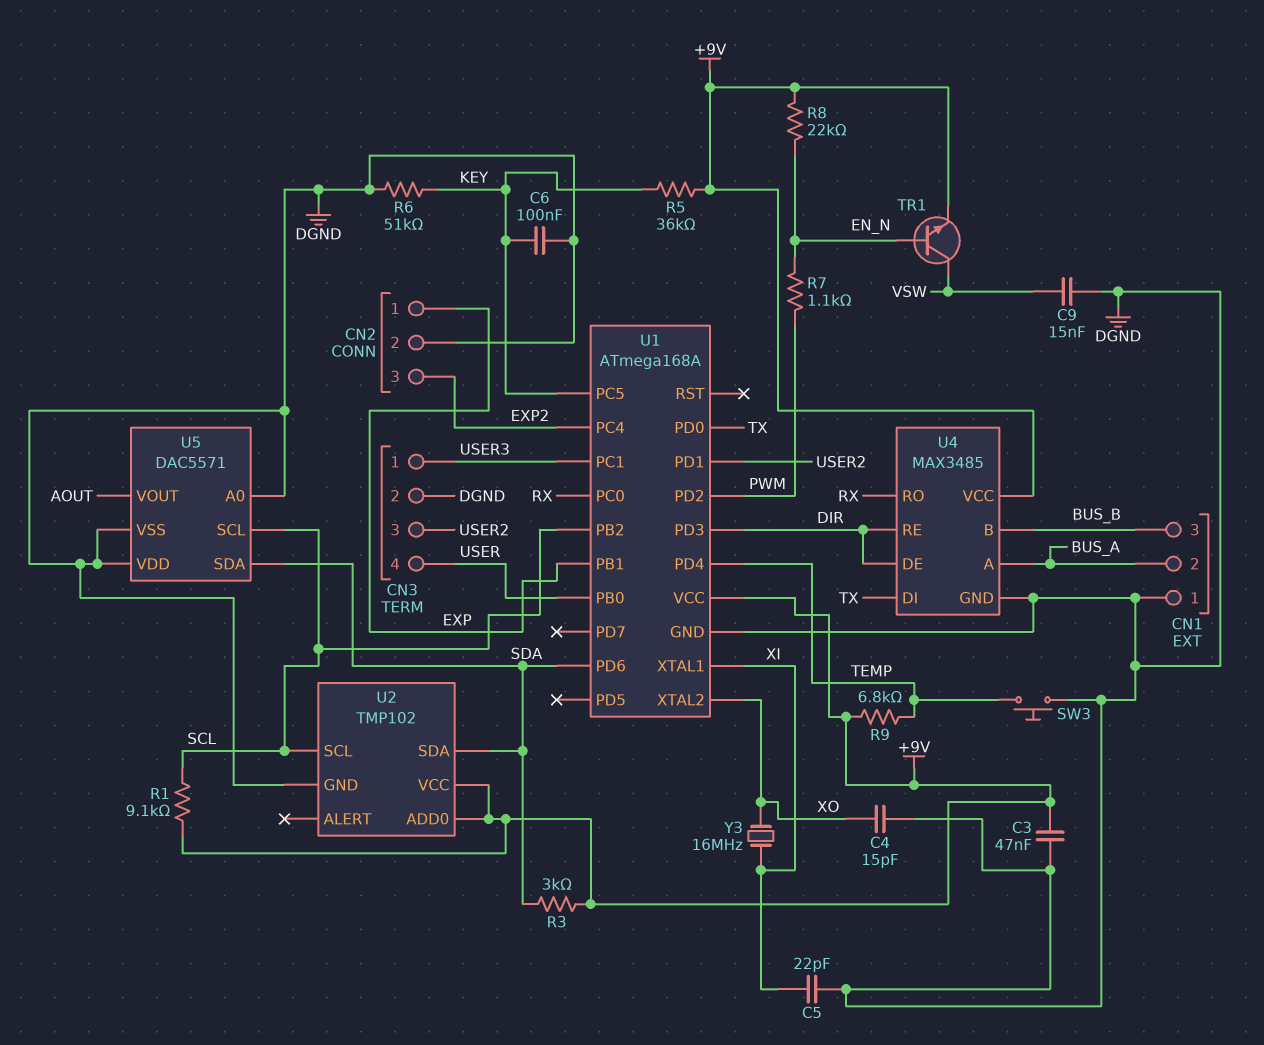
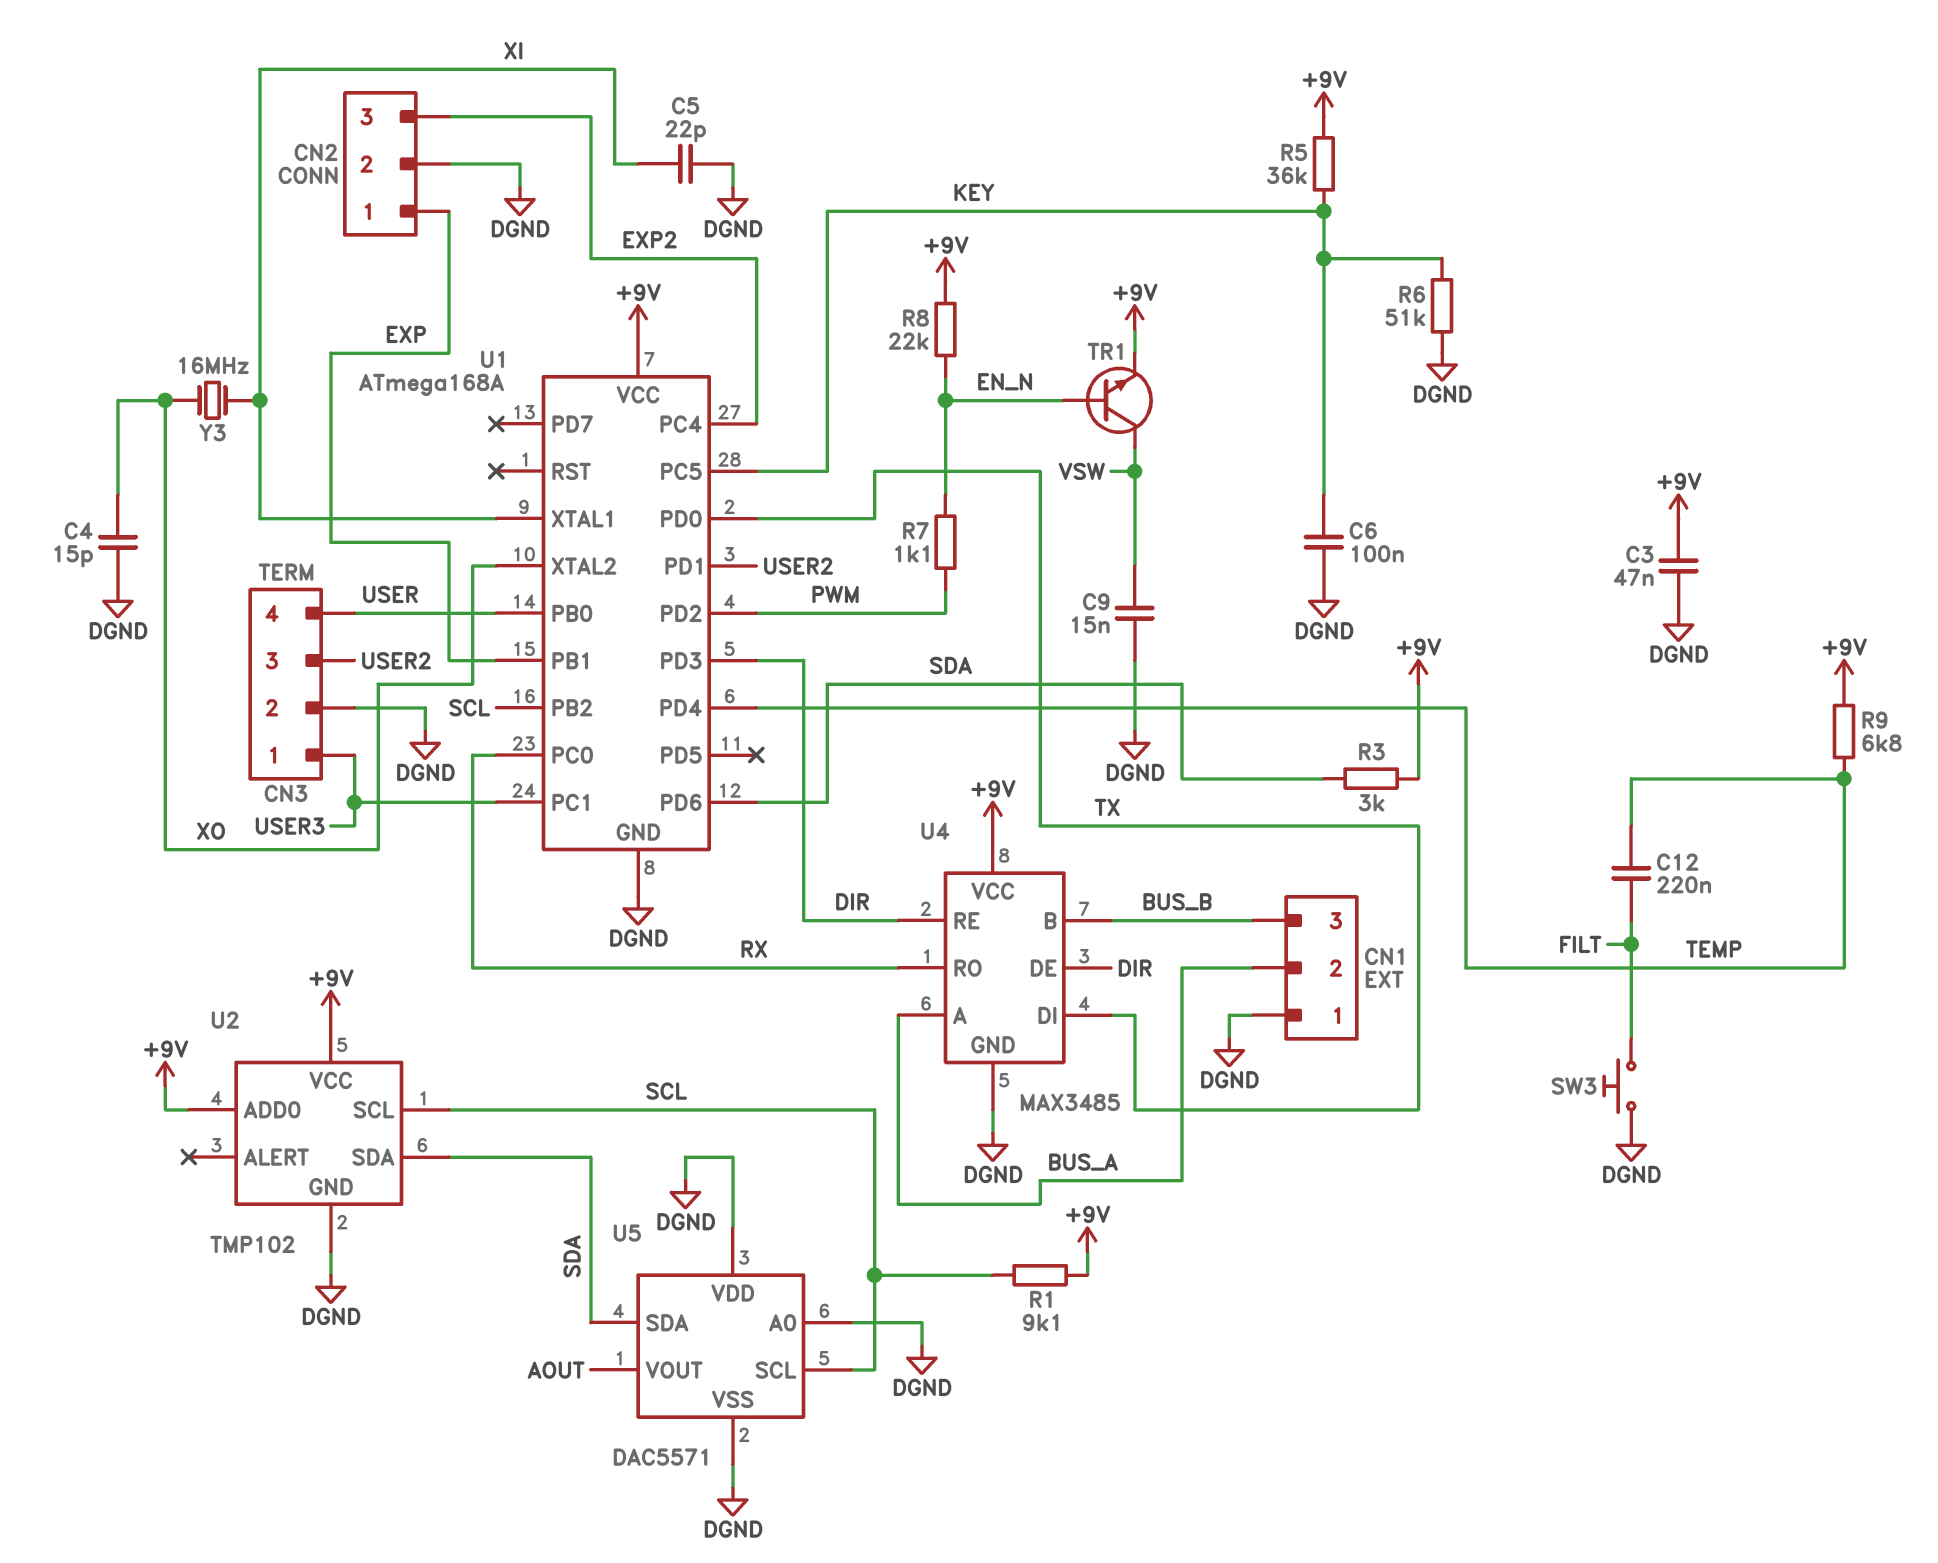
C12: none -> 220nF (FILT, TEMP)
SW3: button (DGND, TEMP) -> button (DGND, FILT)

